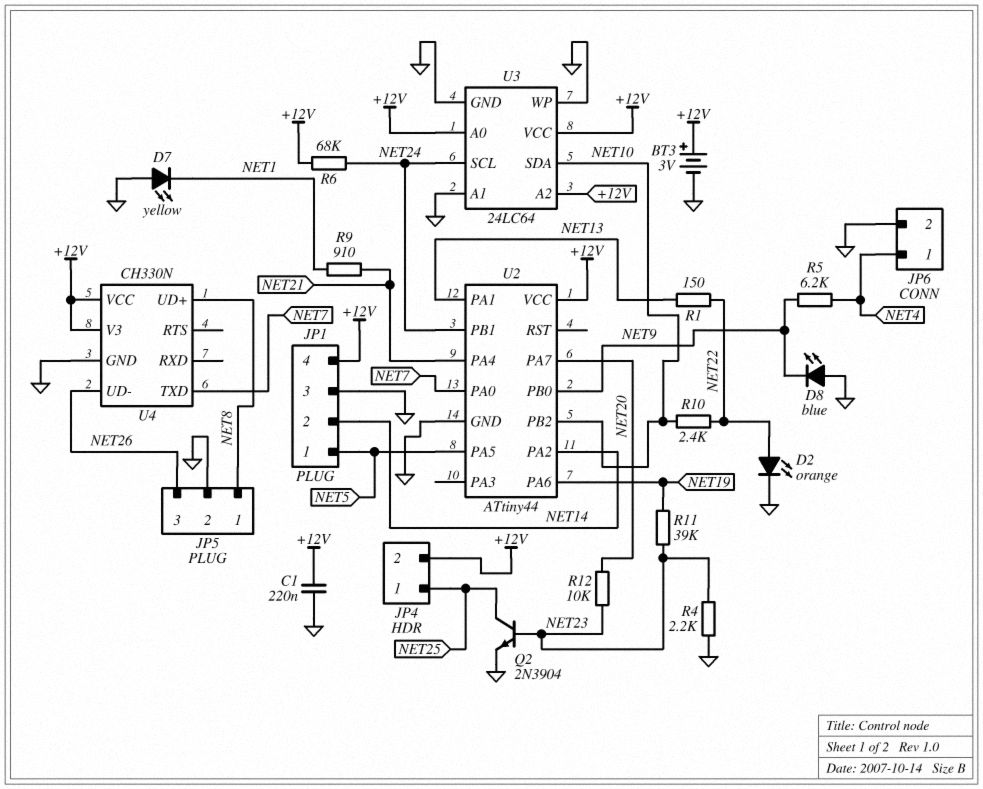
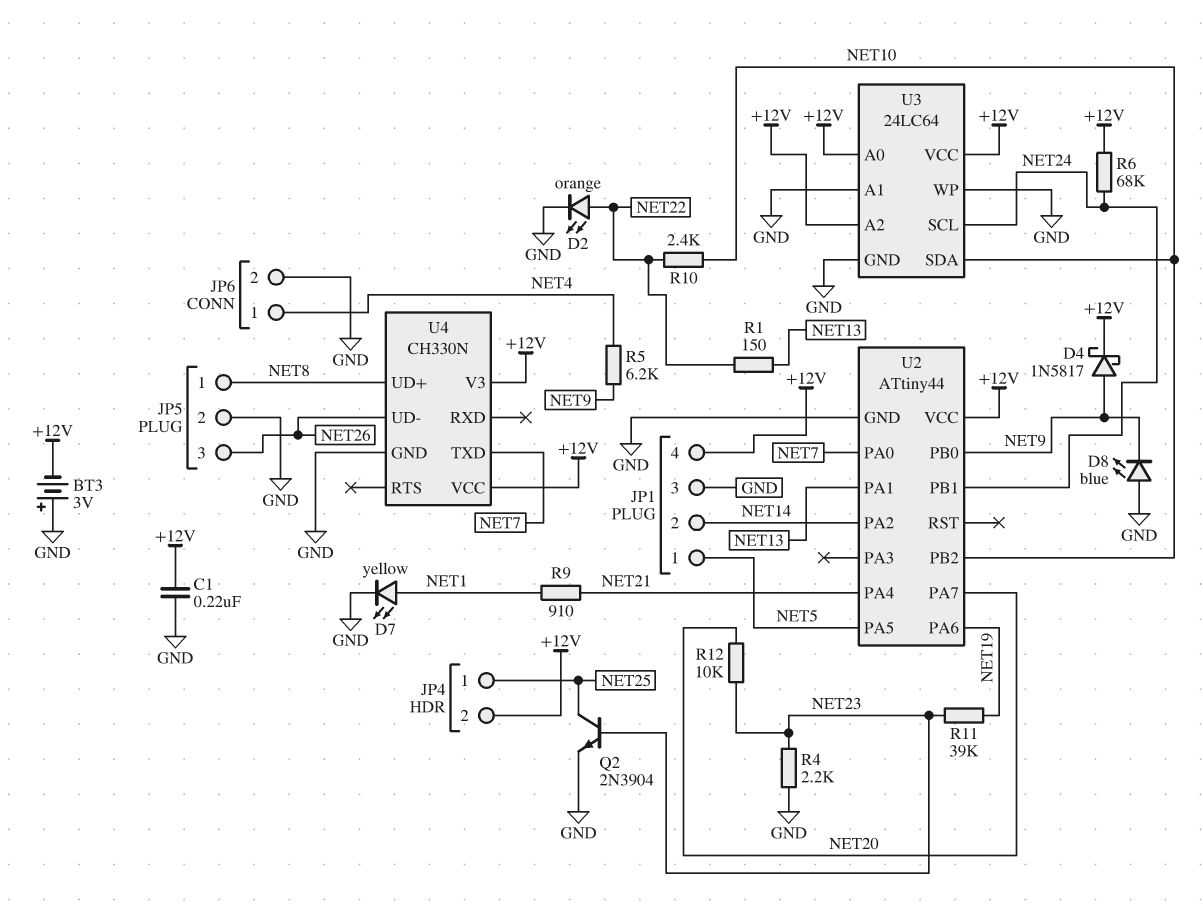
BT3: 3V (plus +12V, minus GND) -> 3V (plus GND, minus +12V)
D4: none -> schottky 1N5817 (A NET9, K +12V)
D7: LED yellow (A GND, K NET1) -> LED yellow (A NET1, K GND)

